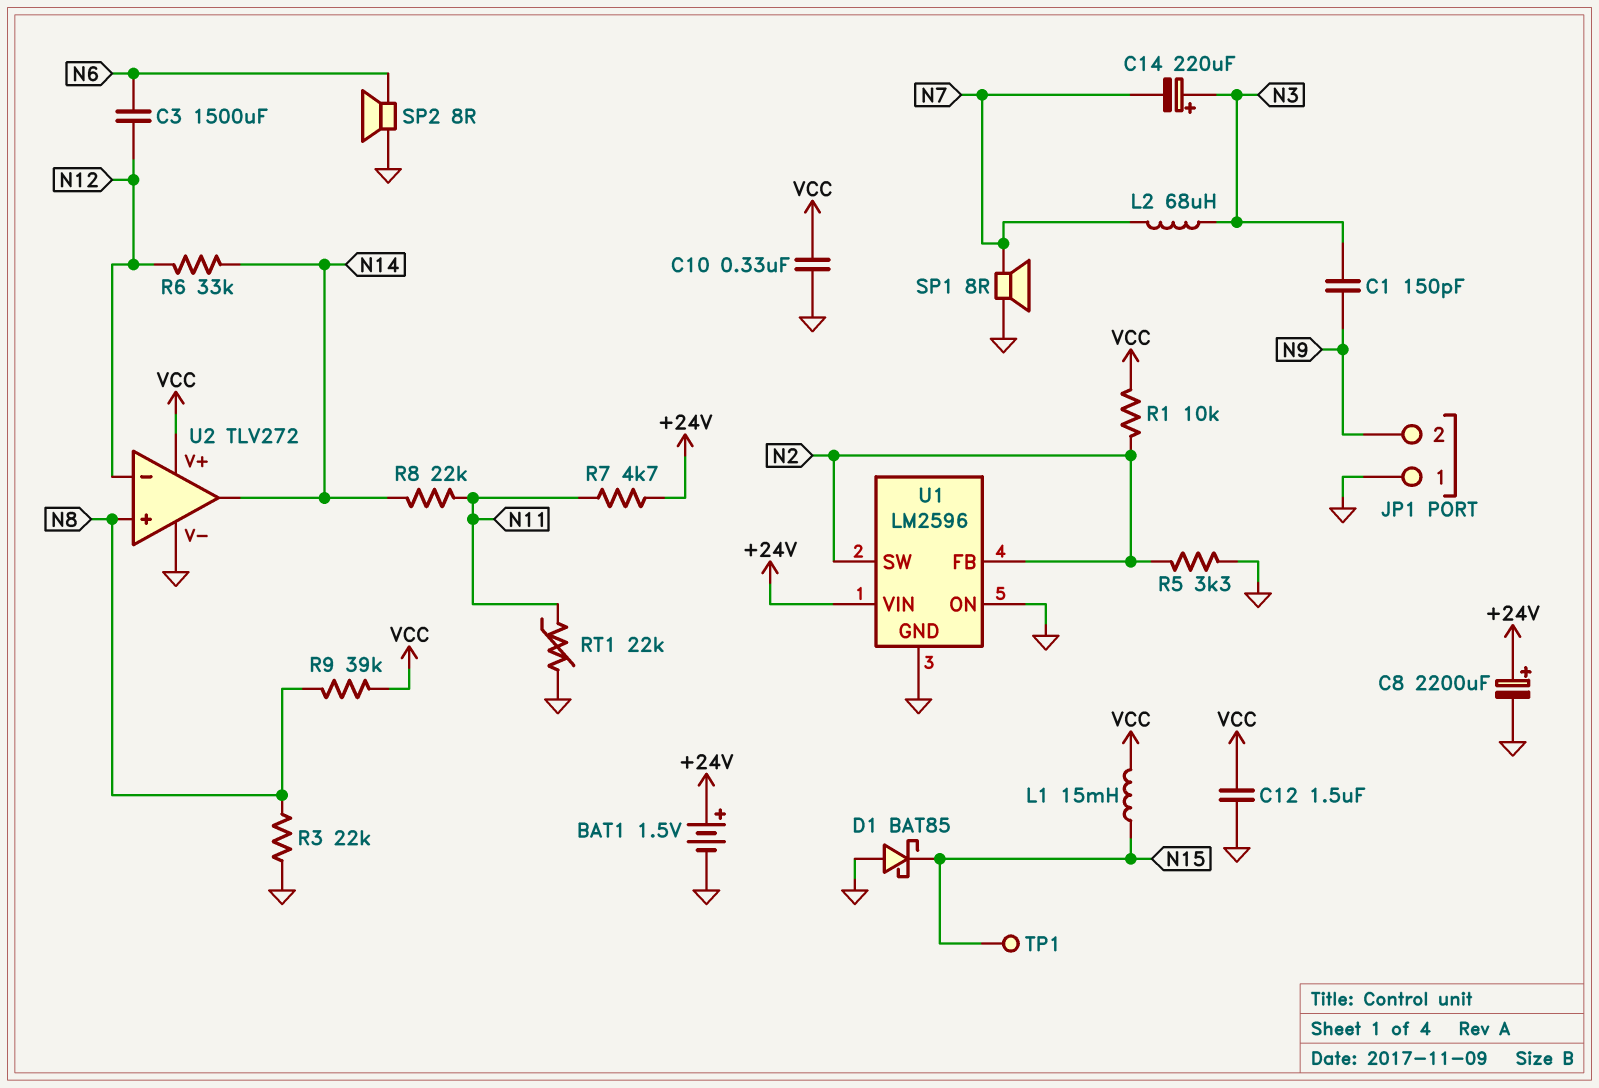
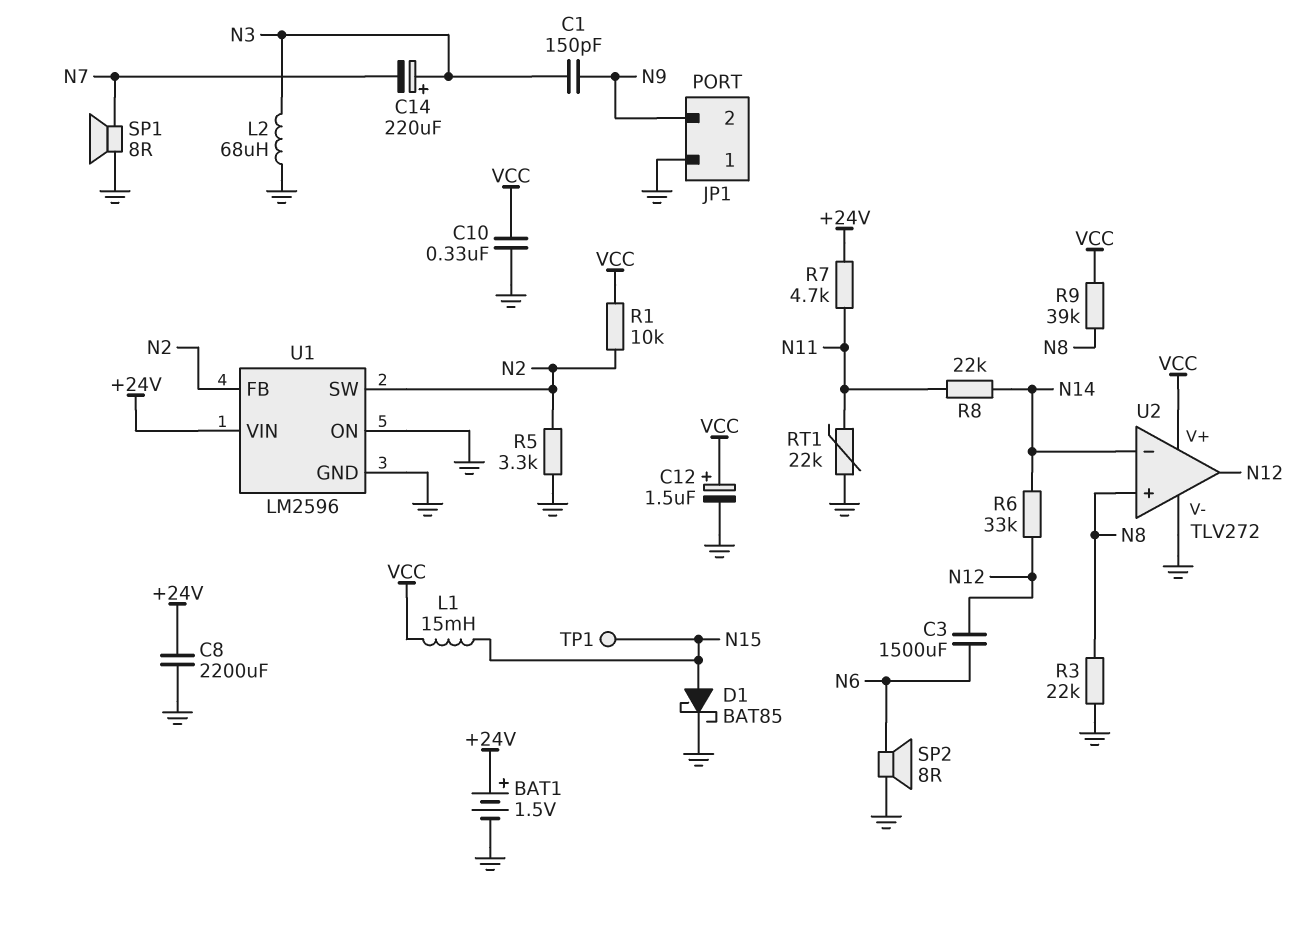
C8: 2200uF (plus +24V, minus GND) -> 2200uF (+24V, GND)
C12: 1.5uF (GND, VCC) -> 1.5uF (plus VCC, minus GND)
D1: schottky BAT85 (A GND, K N15) -> schottky BAT85 (A N15, K GND)
L2: 68uH (N3, N7) -> 68uH (GND, N3)
U2 pin in-: N12 -> N14
U2 pin out: N14 -> N12

